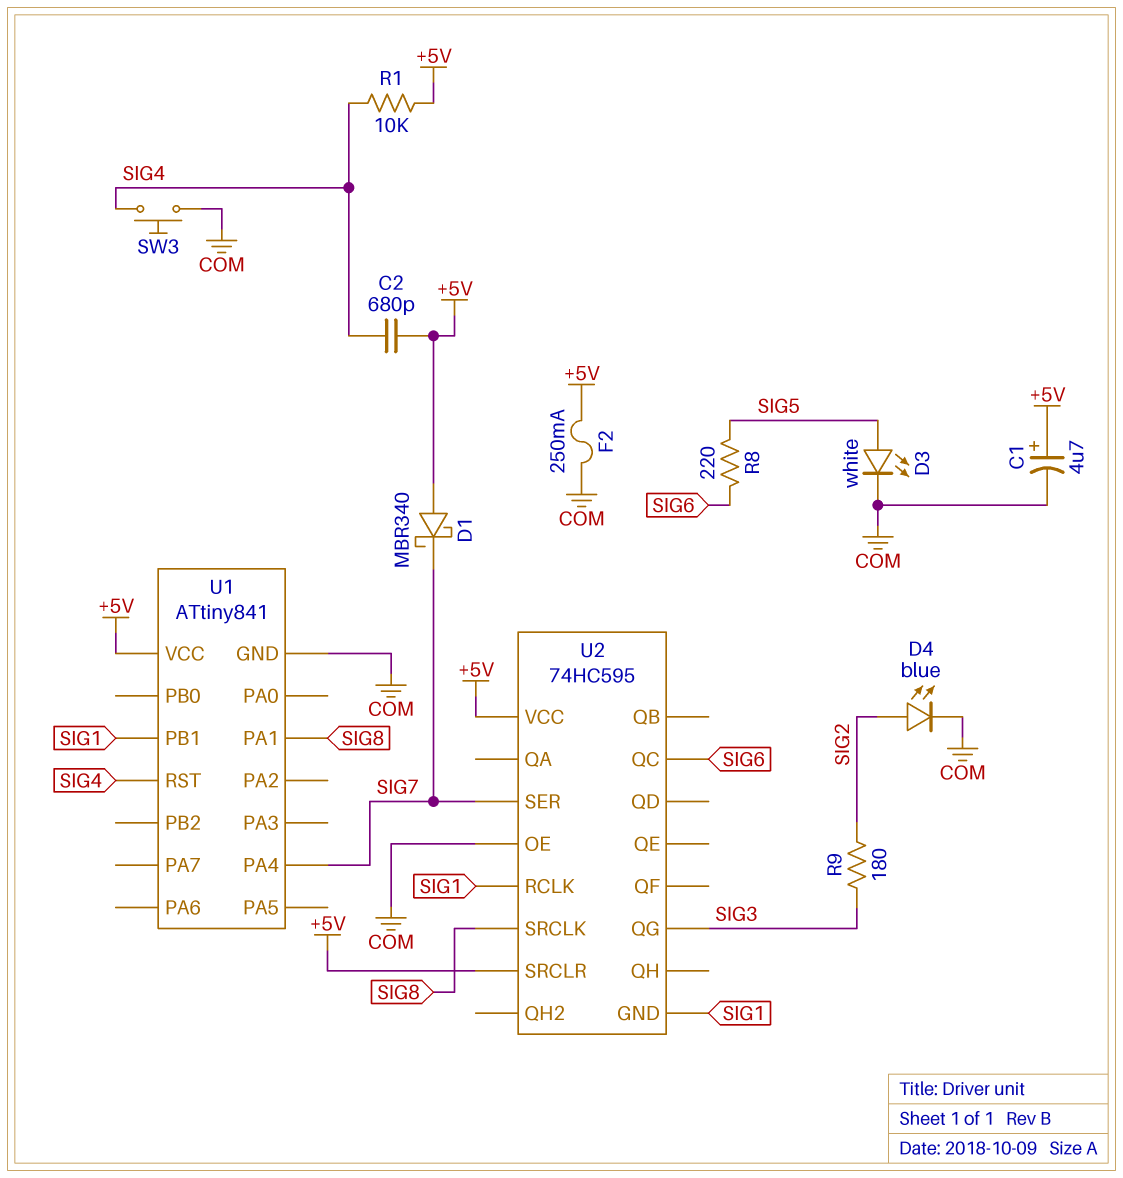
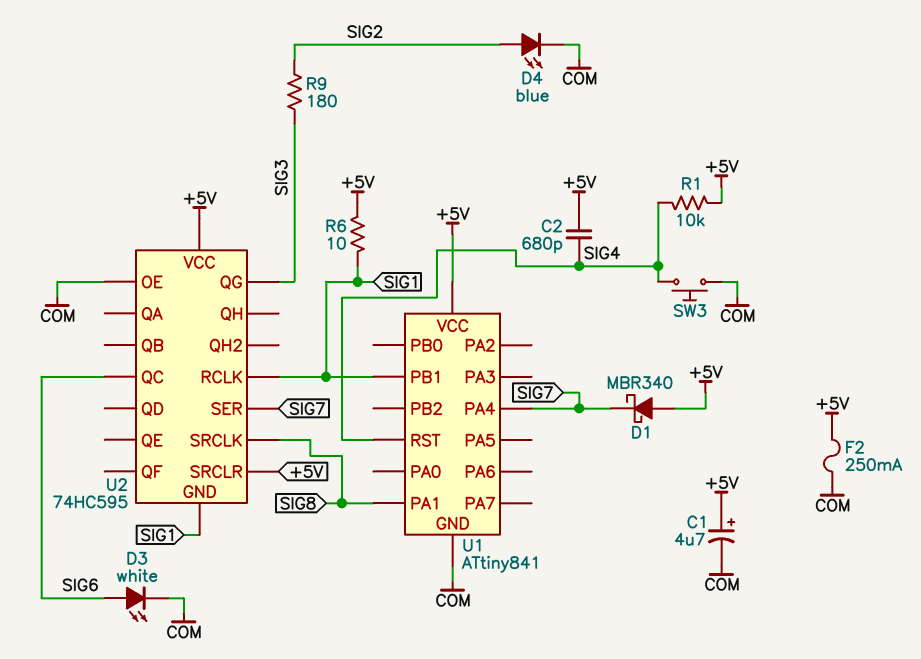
D3: LED white (A SIG5, K COM) -> LED white (A SIG6, K COM)
R6: none -> 10 (+5V, SIG1)
R8: 220 (SIG5, SIG6) -> none

